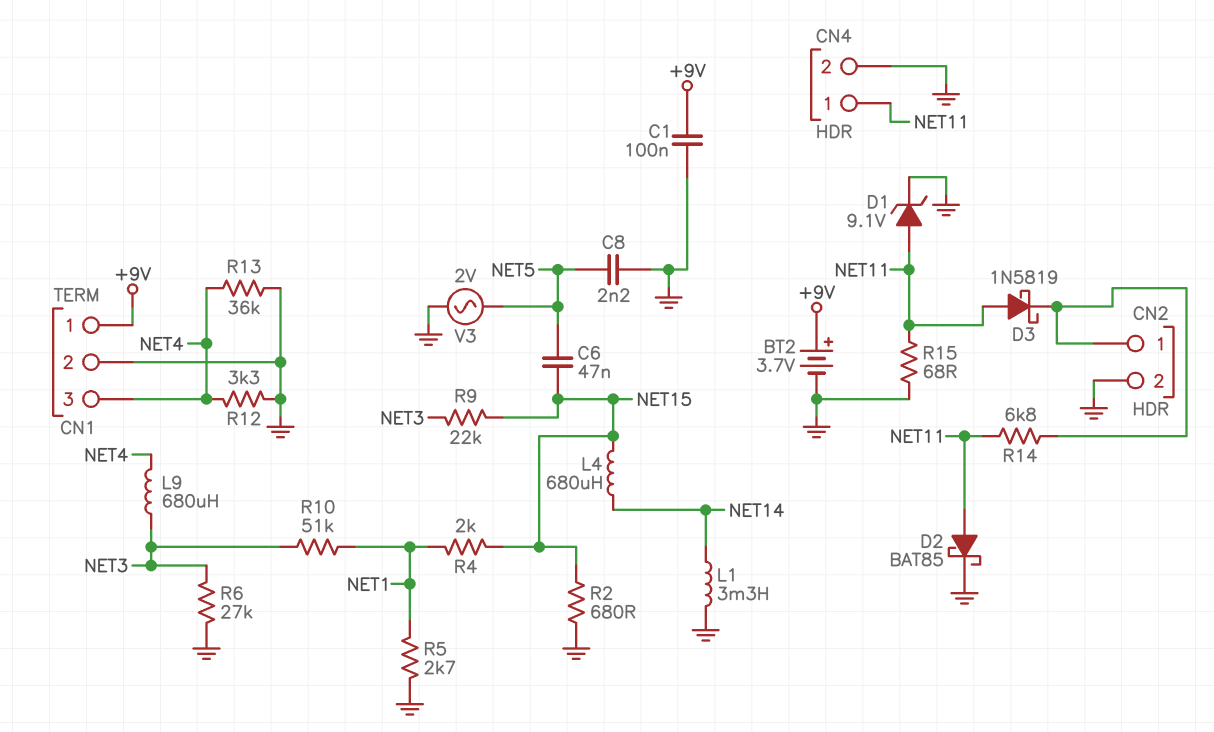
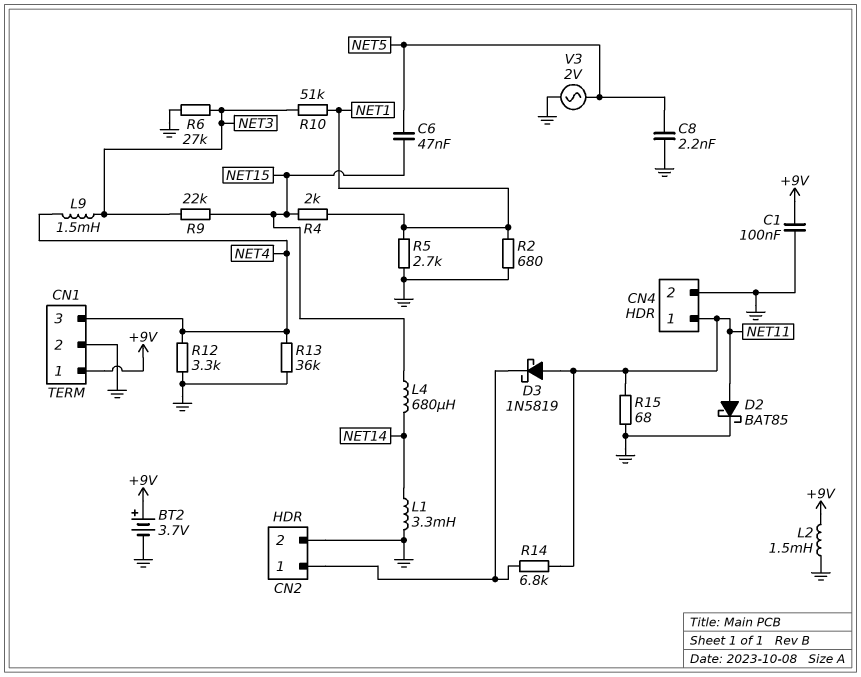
D1: zener 9.1V (A NET11, K GND) -> none
L2: none -> 1.5mH (+9V, GND)
L9: 680uH (NET3, NET4) -> 1.5mH (NET3, NET4)
R2: 680 (GND, NET15) -> 680 (GND, NET1)

